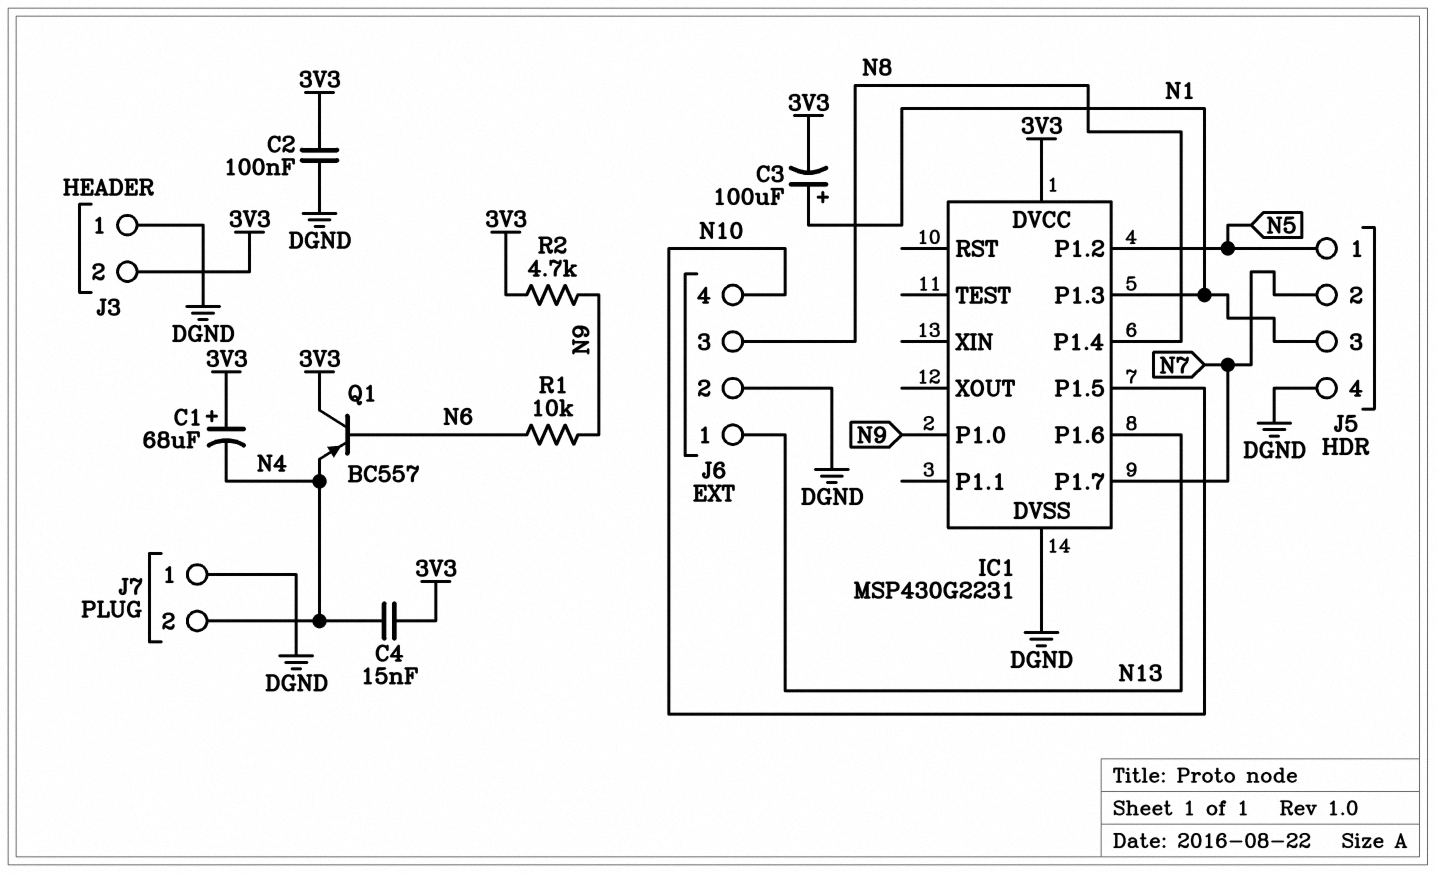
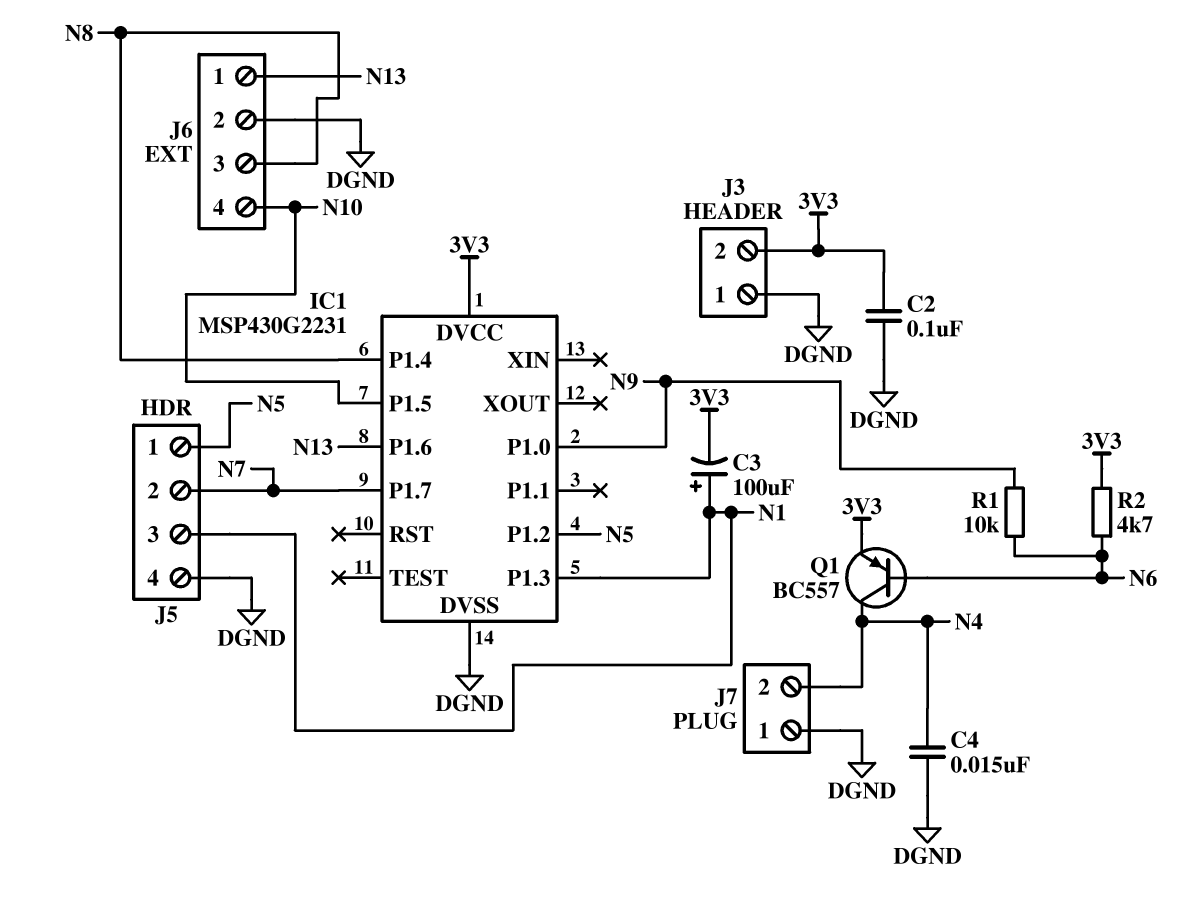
C1: 68uF (plus 3V3, minus N4) -> none
C4: 15nF (3V3, N4) -> 15nF (DGND, N4)
Q1: PNP BC557 (B N6, C 3V3, E N4) -> PNP BC557 (B N6, C N4, E 3V3)
R2: 4.7k (3V3, N9) -> 4.7k (3V3, N6)

